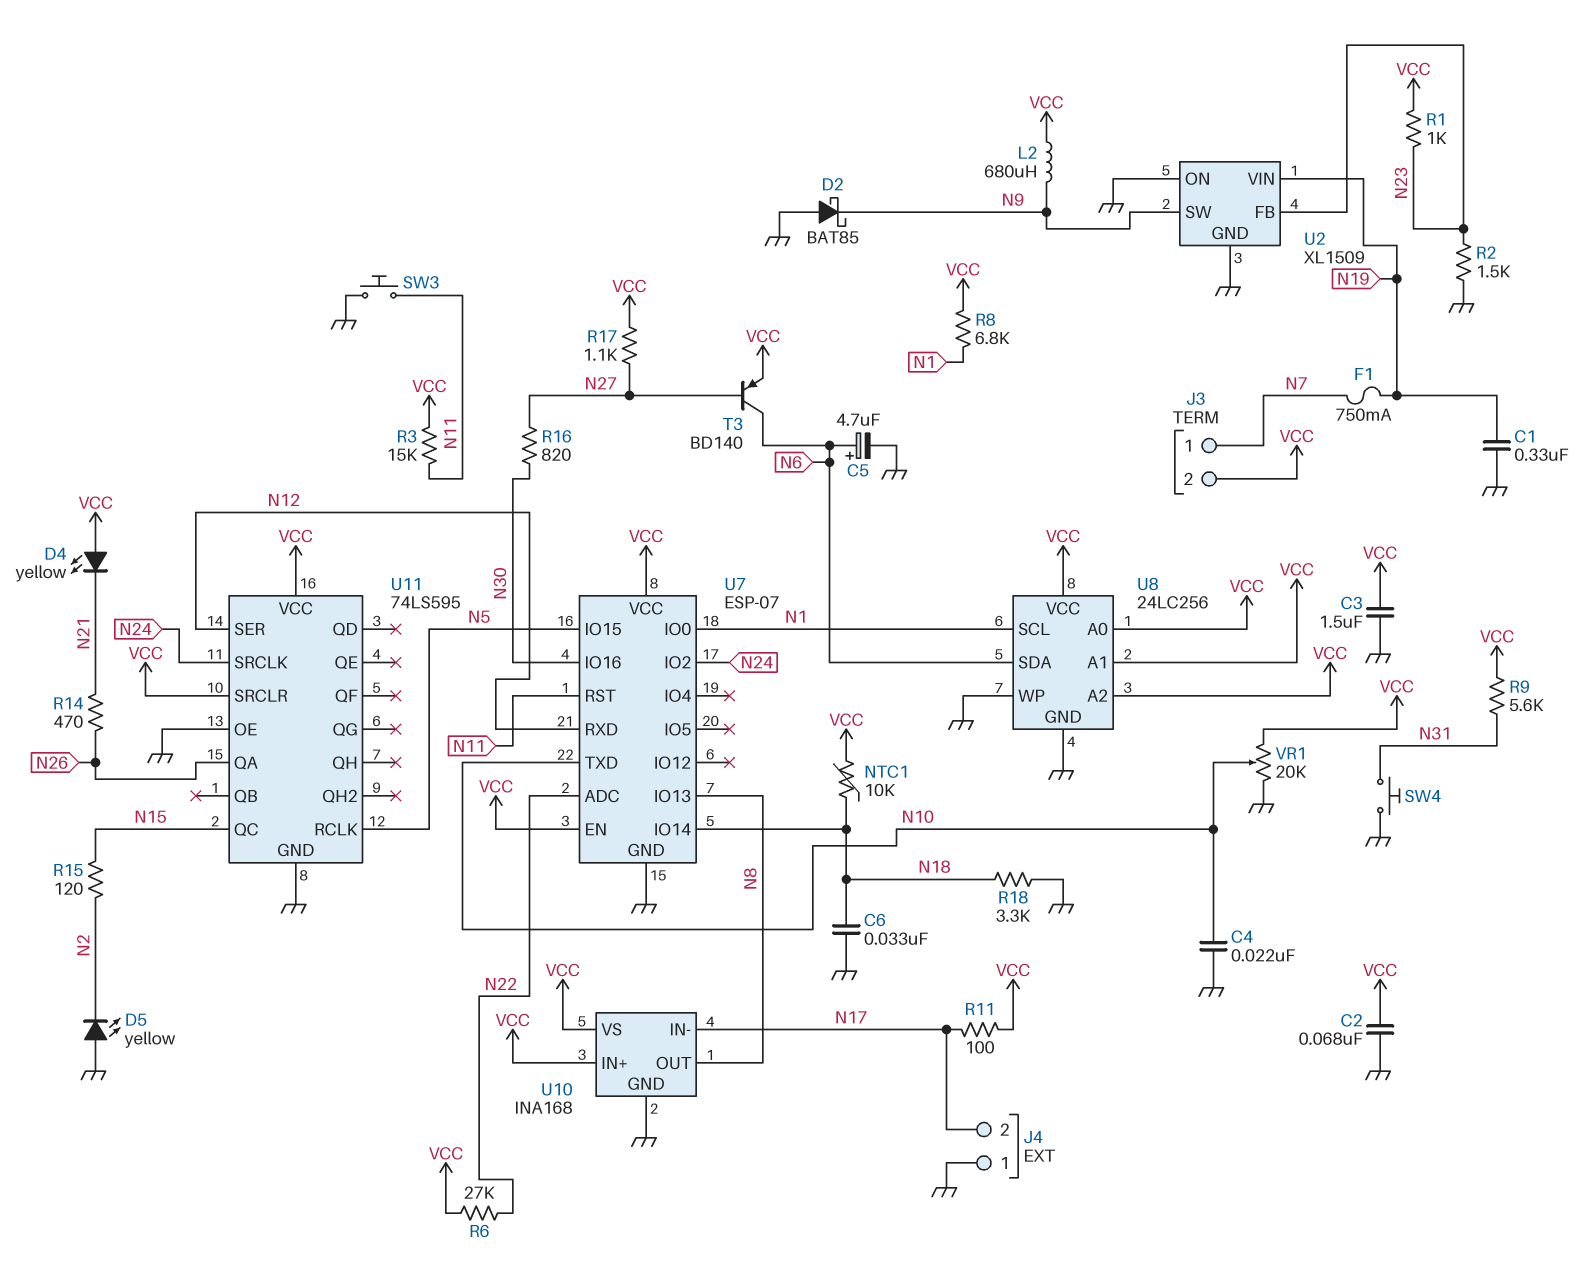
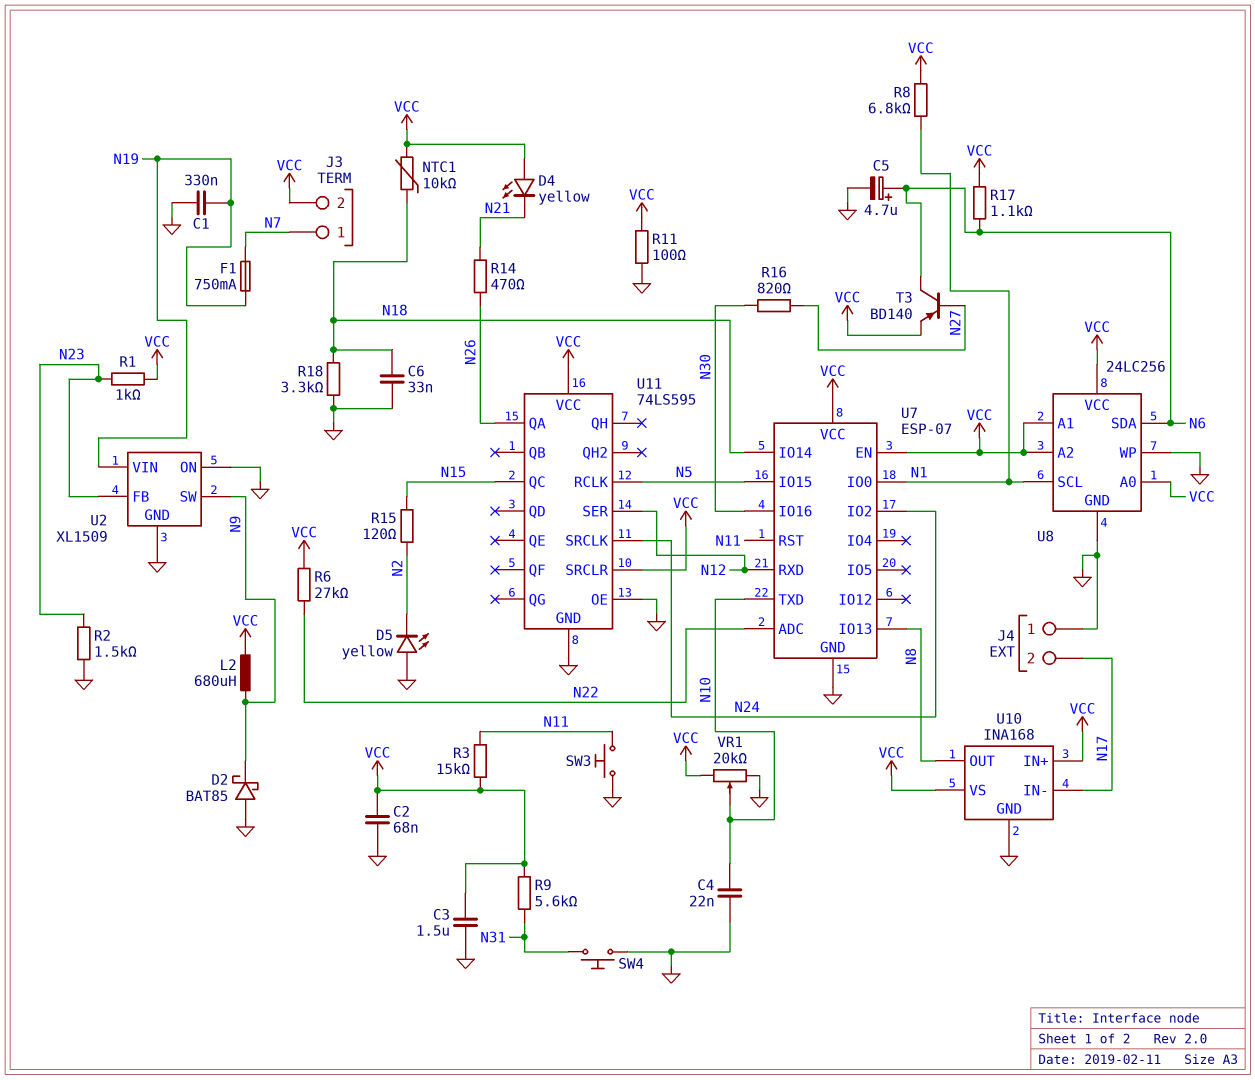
R11: 100 (N17, VCC) -> 100 (GND, VCC)
R17: 1.1k (N27, VCC) -> 1.1k (N6, VCC)

